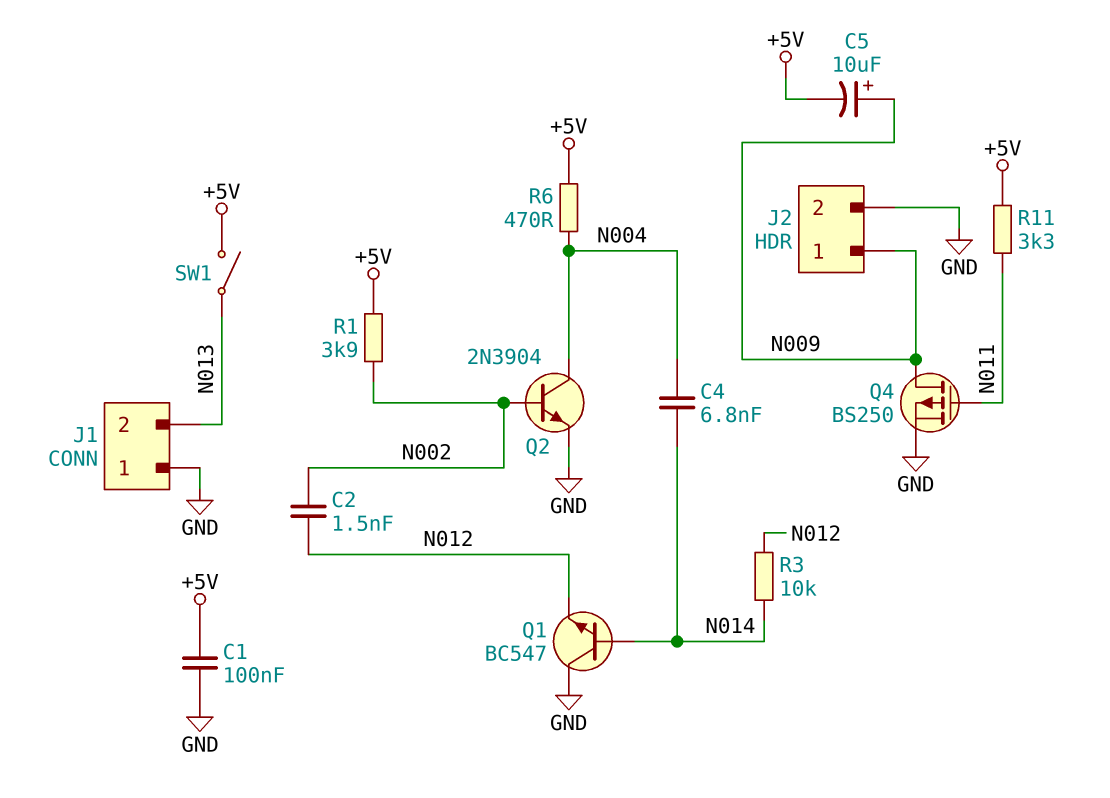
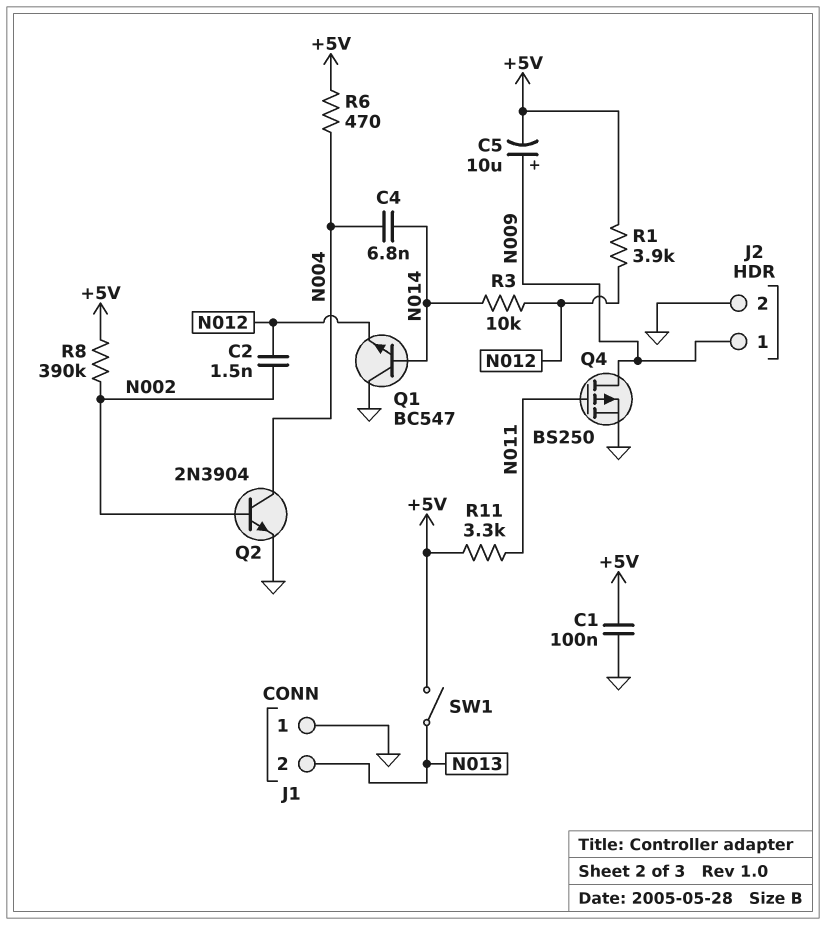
R1: 3.9k (+5V, N002) -> 3.9k (+5V, N012)
R8: none -> 390k (+5V, N002)

